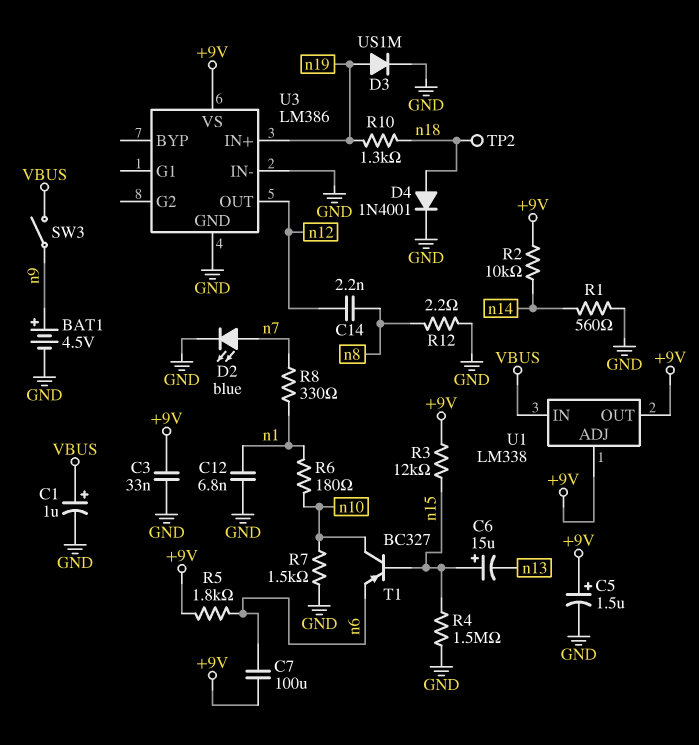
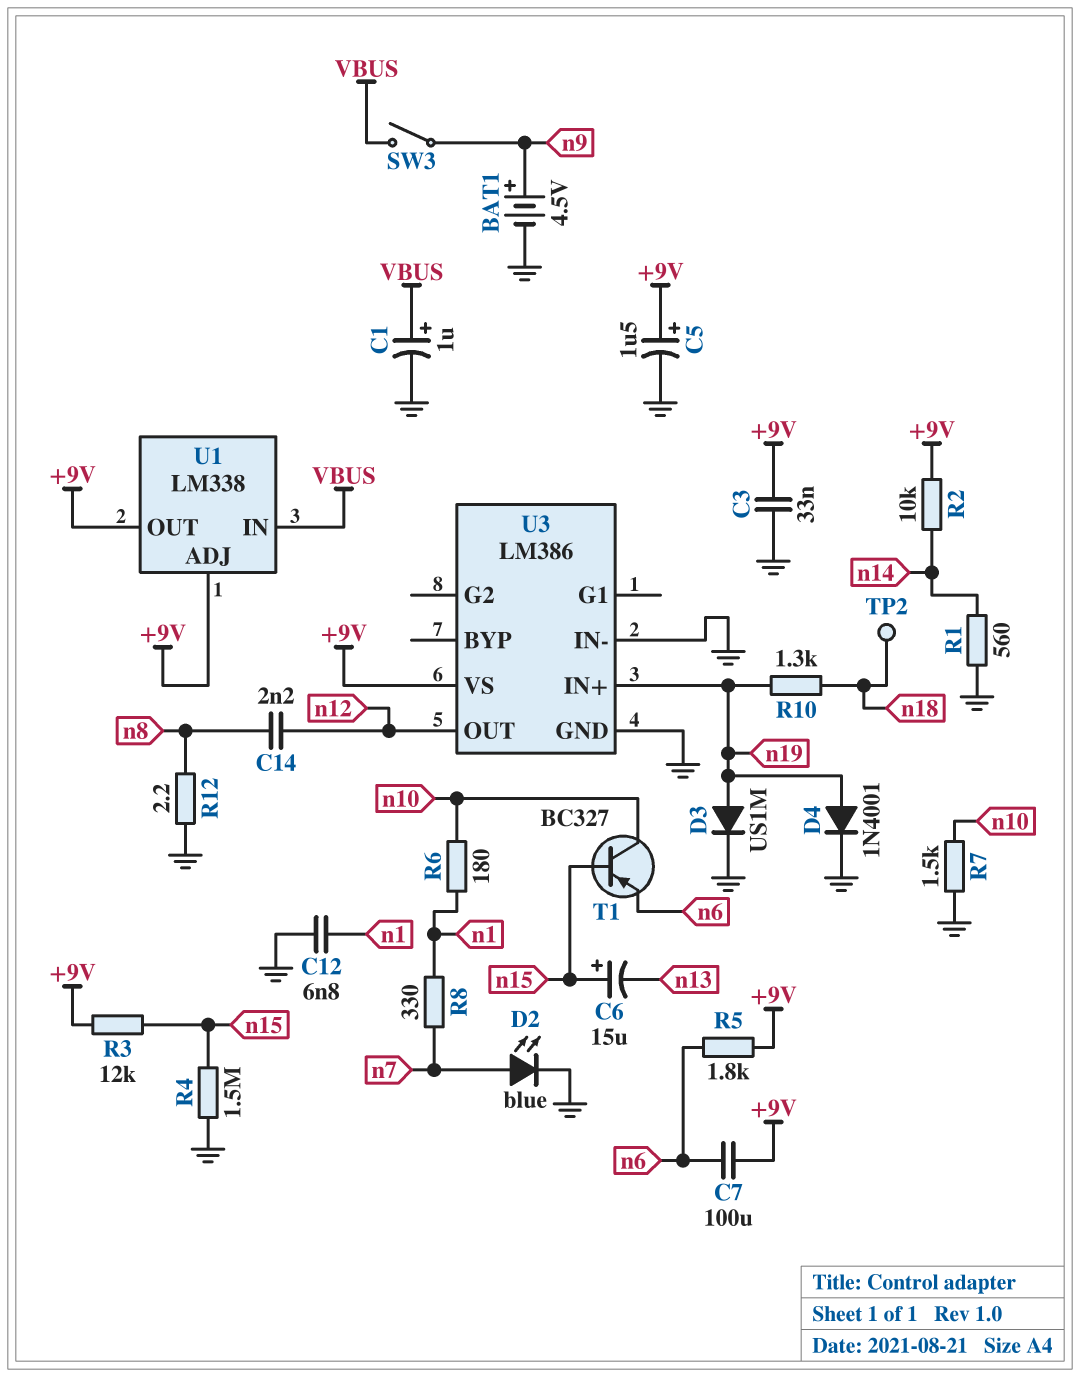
D4: diode 1N4001 (A n18, K GND) -> diode 1N4001 (A n19, K GND)

